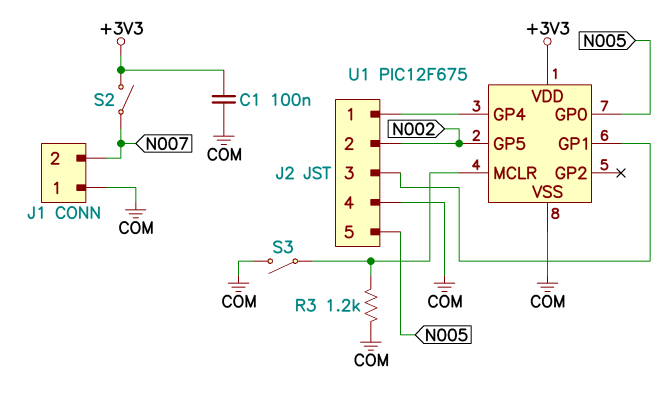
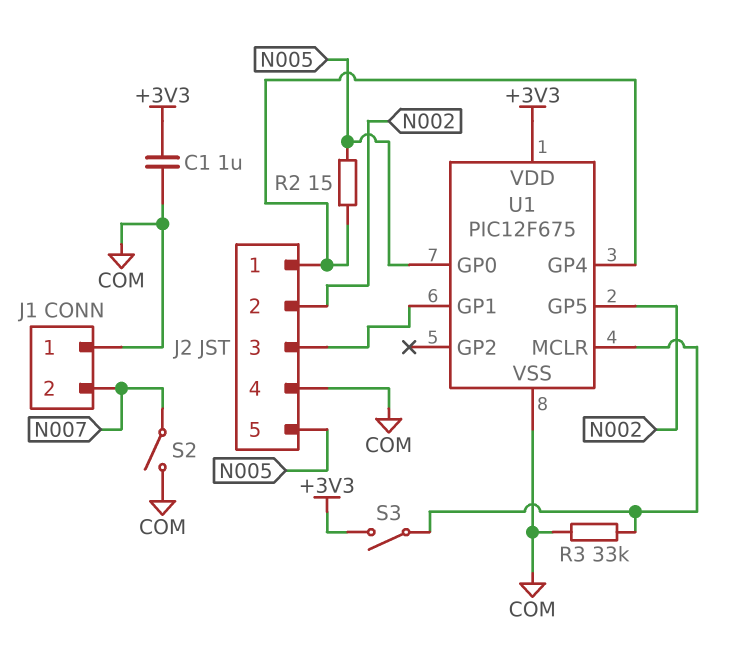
C1: 100nF (+3V3, COM) -> 1uF (+3V3, COM)
R2: none -> 15 (J2/1, N005)
R3: 1.2k (COM, U1/MCLR) -> 33k (COM, U1/MCLR)
S2: switch (+3V3, N007) -> switch (COM, N007)
S3: switch (COM, U1/MCLR) -> switch (+3V3, U1/MCLR)

